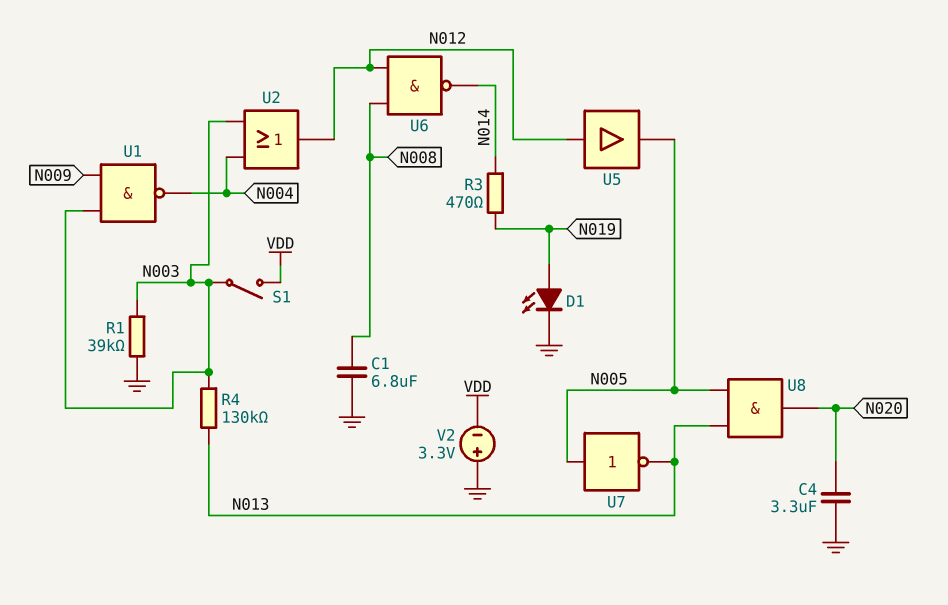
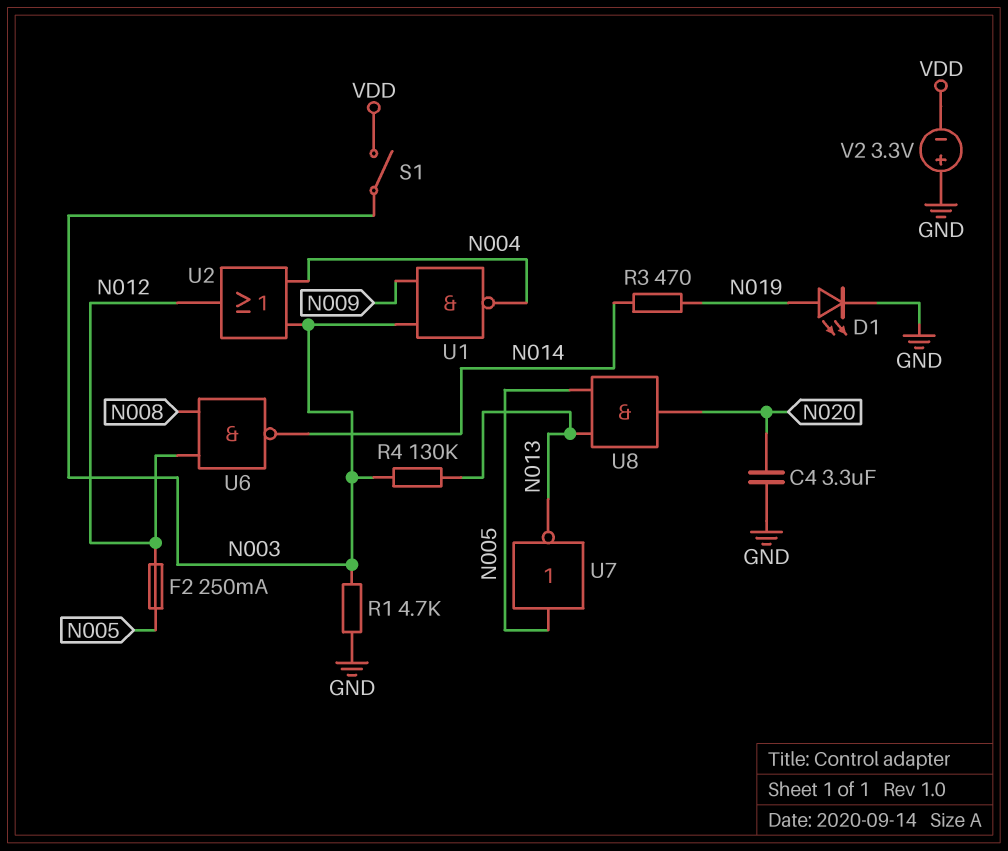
C1: 6.8uF (GND, N008) -> none
F2: none -> 250mA (N005, N012)
R1: 39k (GND, N003) -> 4.7k (GND, N003)
U5: buffer (in N012, out N005) -> none

